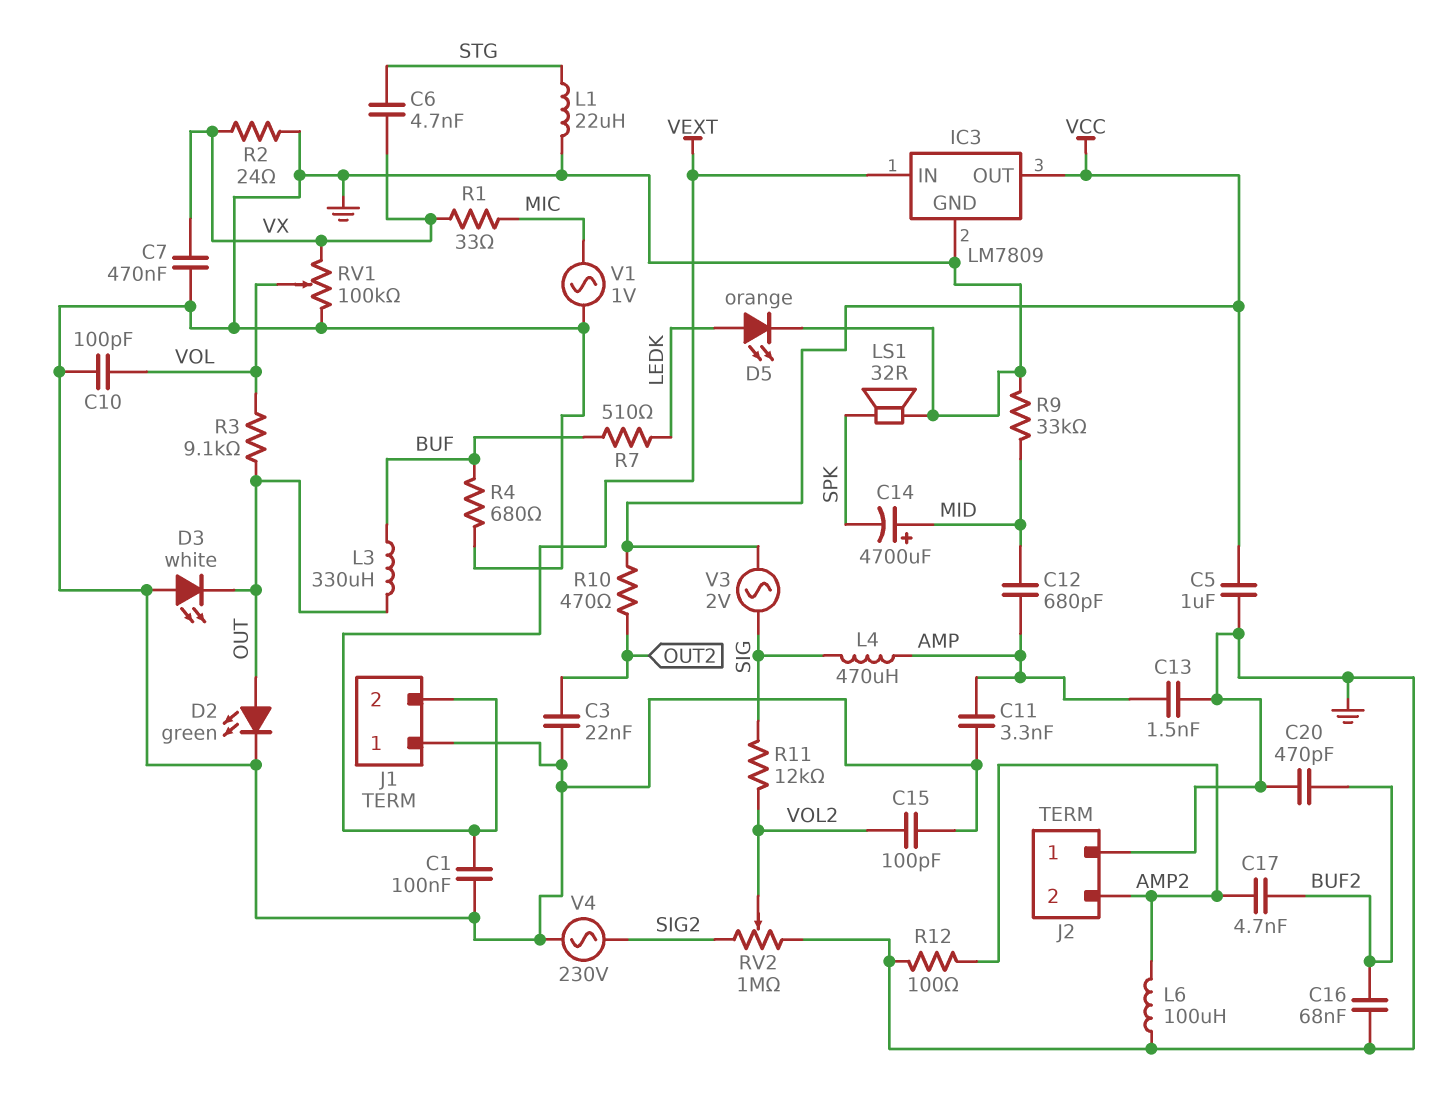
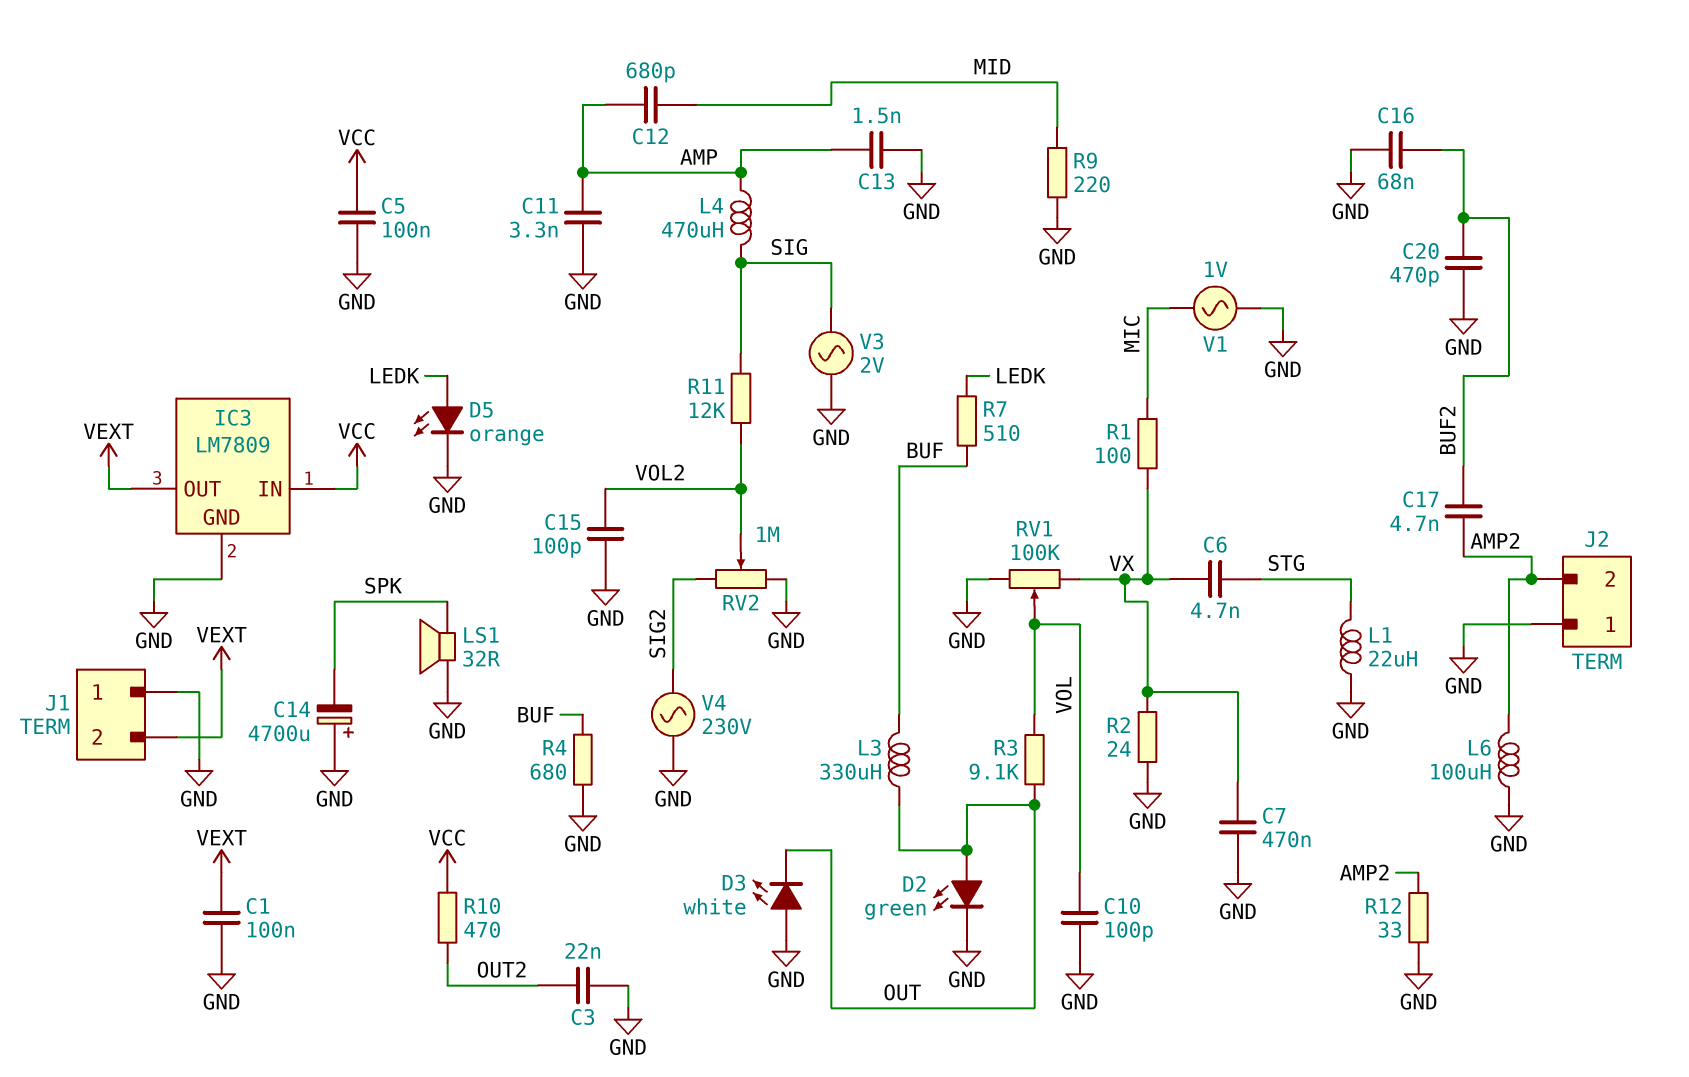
C5: 1uF (GND, VCC) -> 100nF (GND, VCC)
C14: 4700uF (plus MID, minus SPK) -> 4700uF (plus GND, minus SPK)
IC3 pin IN: VEXT -> VCC
IC3 pin OUT: VCC -> VEXT
R1: 33 (MIC, VX) -> 100 (MIC, VX)
R9: 33k (GND, MID) -> 220 (GND, MID)
R12: 100 (AMP2, GND) -> 33 (AMP2, GND)
V3: AC 2V (SIG, VCC) -> AC 2V (GND, SIG)

